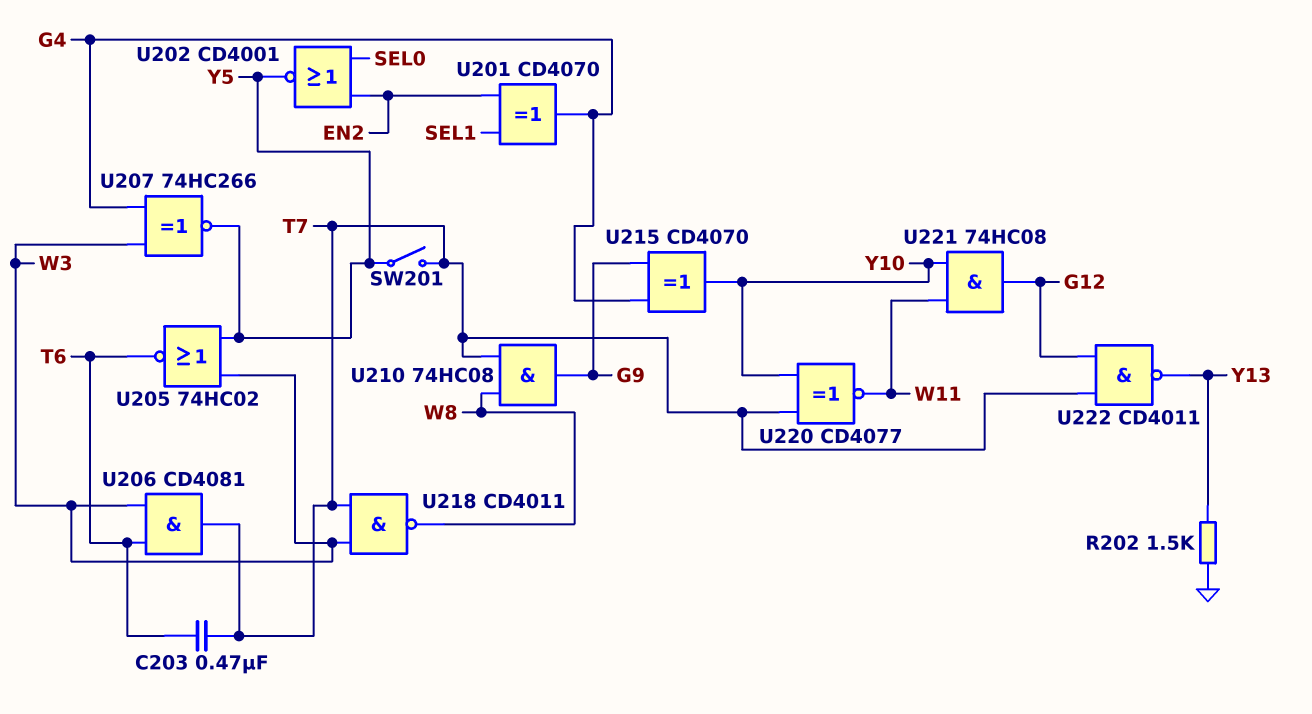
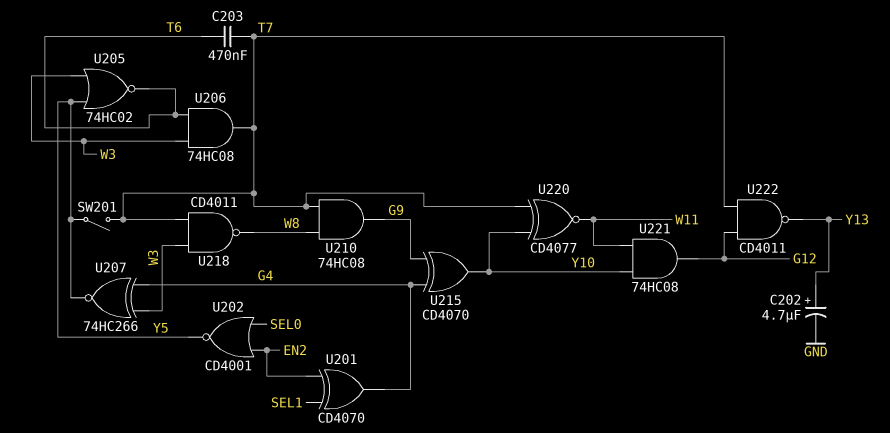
C202: none -> 4.7uF (plus Y13, minus GND)
R202: 1.5k (GND, Y13) -> none
U206: AND CD4081 (in T6, in W3, out T7) -> AND 74HC08 (in T6, in W3, out T7)

